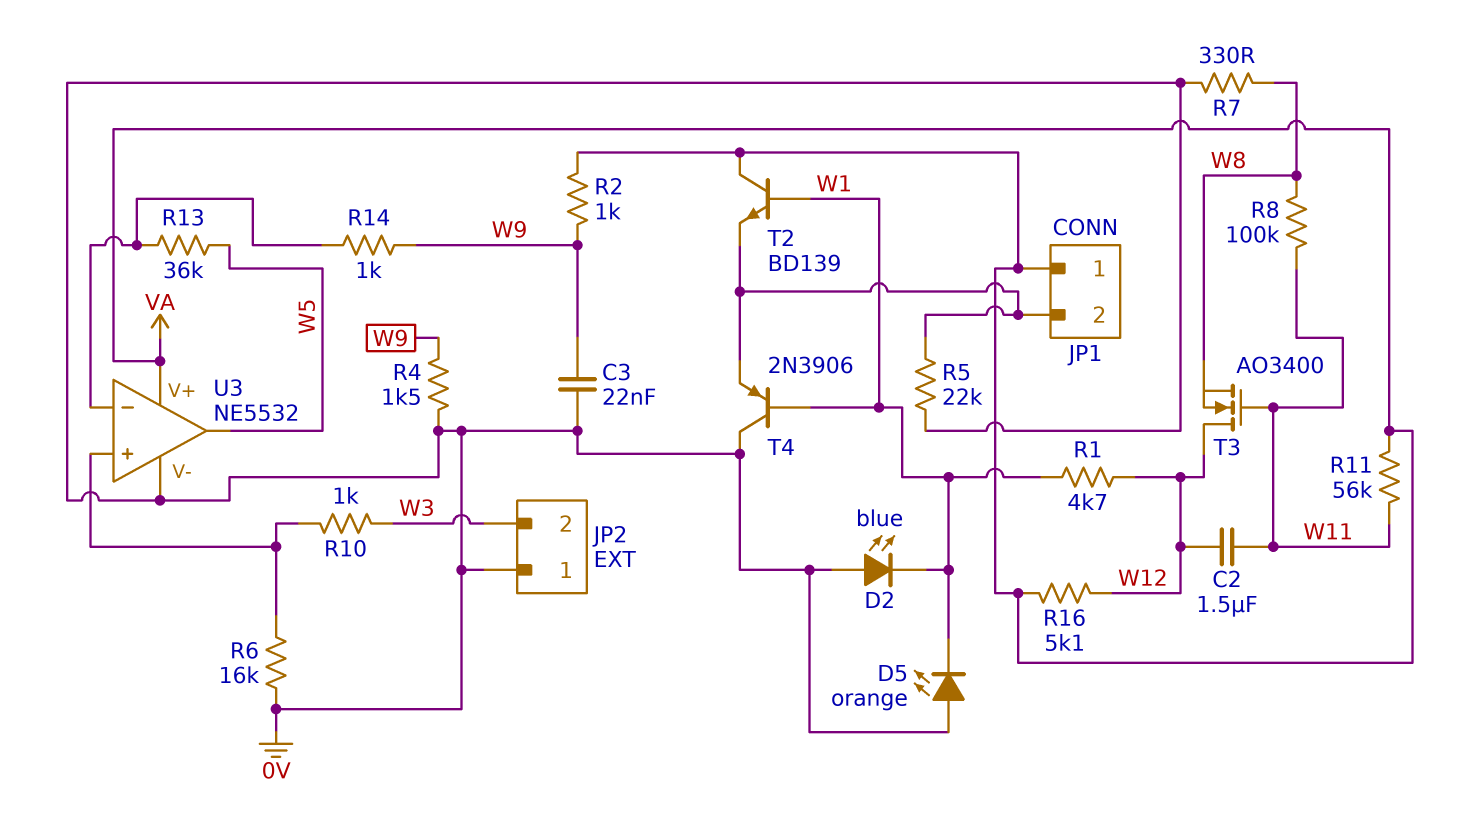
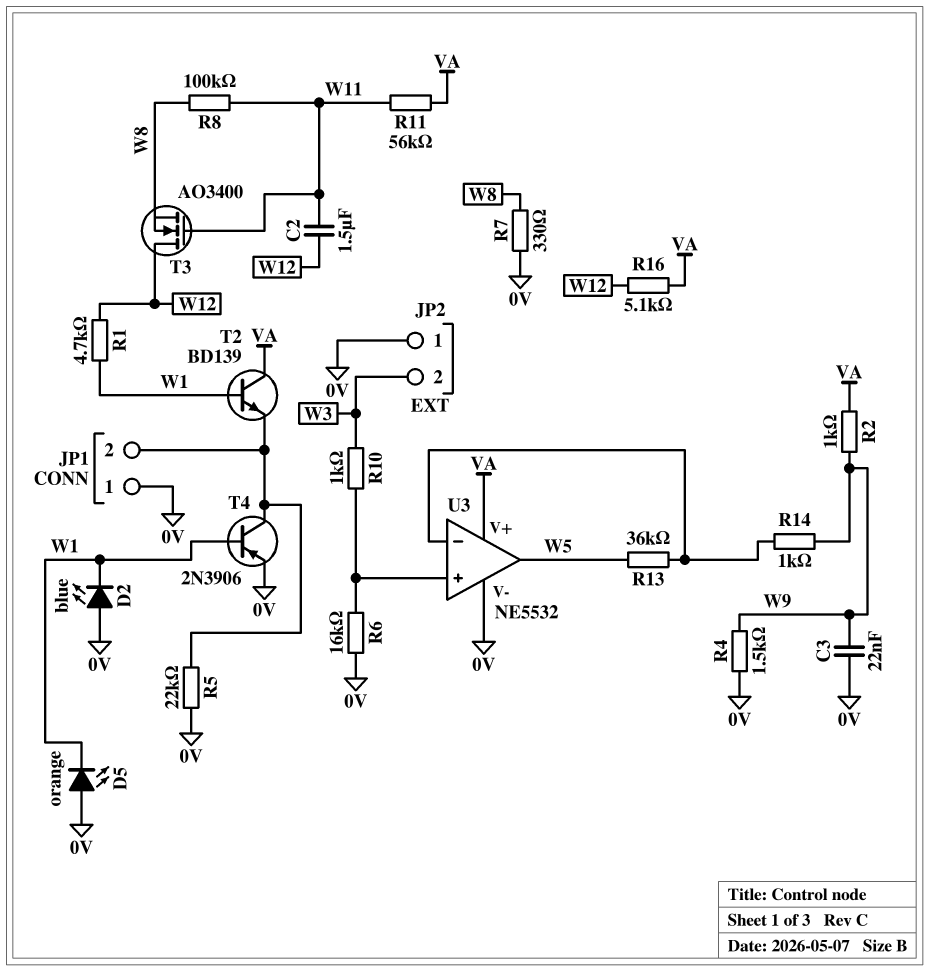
JP1 pin 1: VA -> 0V
T4: PNP 2N3906 (B W1, C 0V, E JP1/2) -> PNP 2N3906 (B W1, C JP1/2, E 0V)

